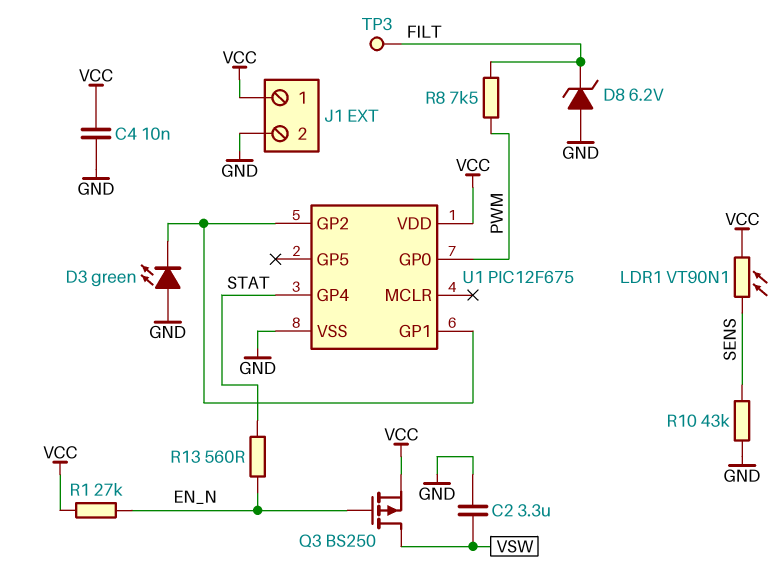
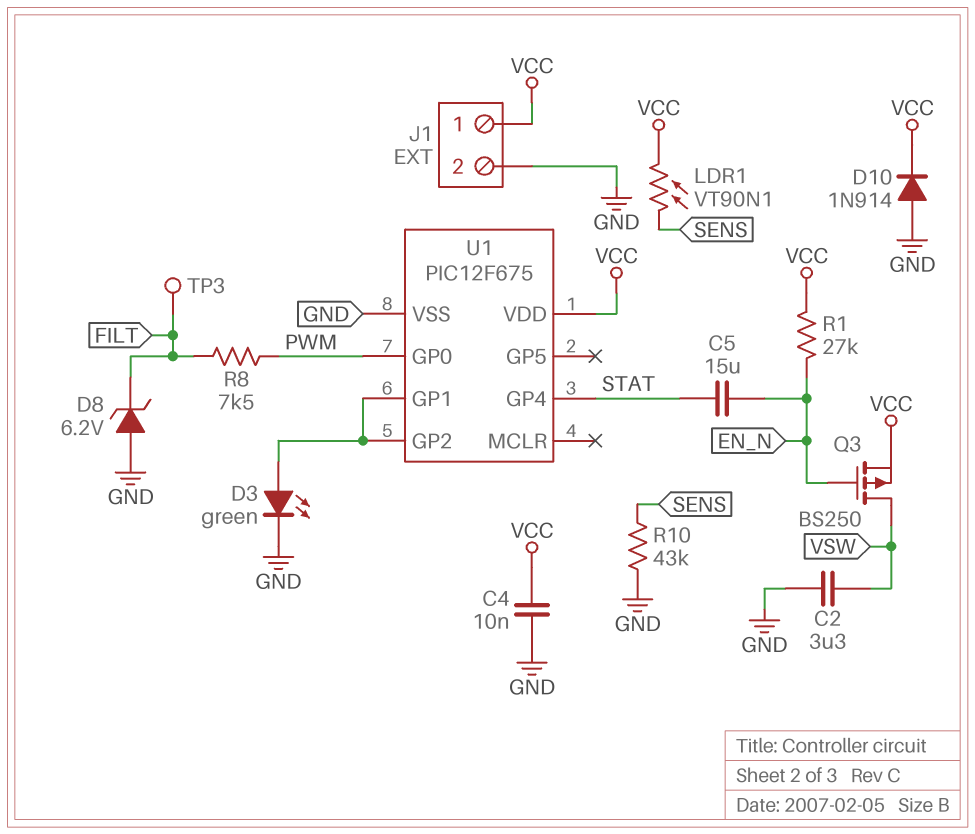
C5: none -> 15uF (EN_N, STAT)
D3: LED green (A GND, K U1/GP1) -> LED green (A U1/GP1, K GND)
D10: none -> diode 1N914 (A GND, K VCC)
R13: 560 (EN_N, STAT) -> none

